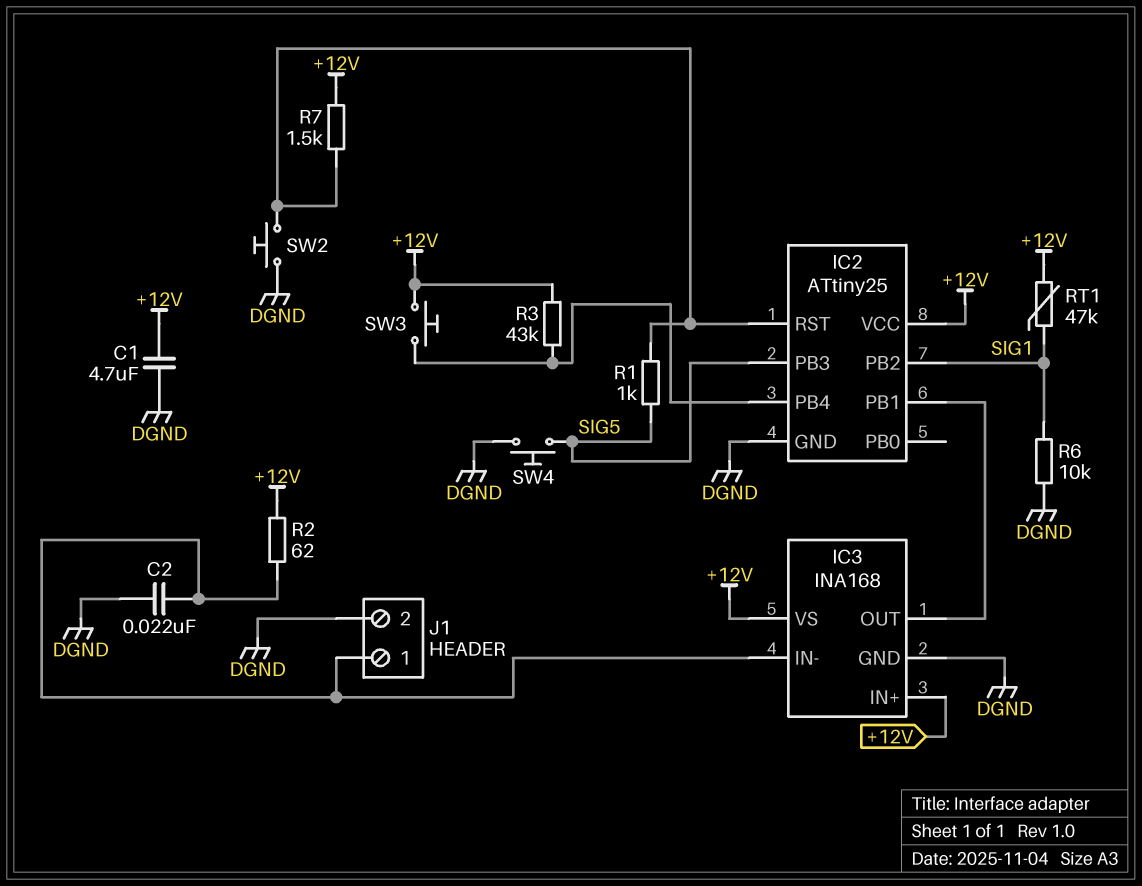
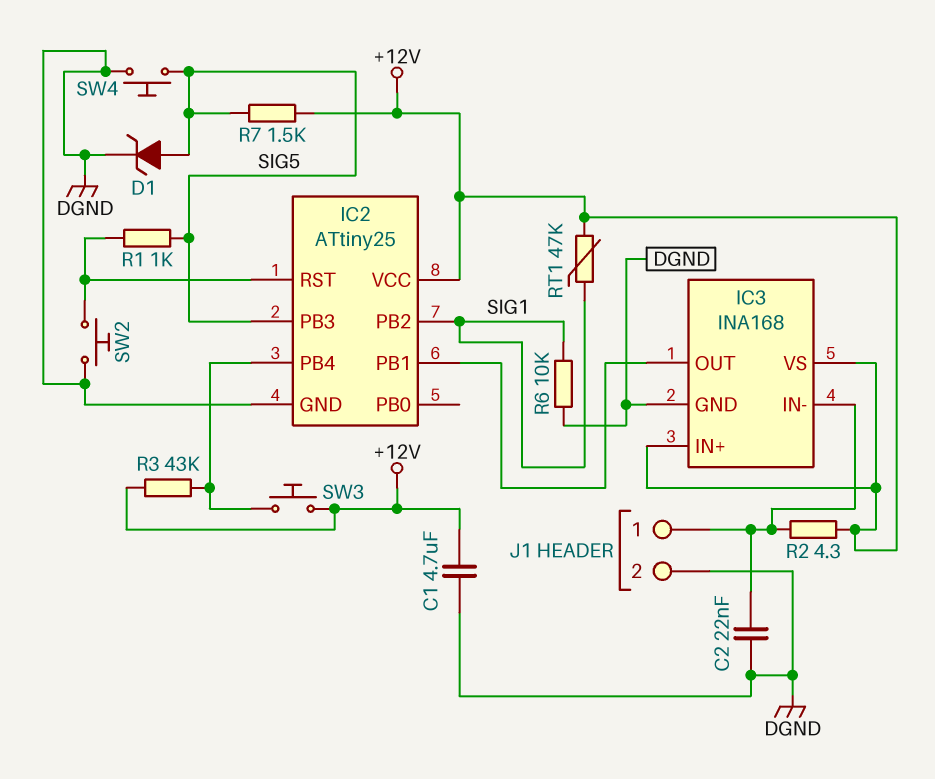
D1: none -> zener (A SIG5, K DGND)
R2: 62 (+12V, IC3/IN-) -> 4.3 (+12V, IC3/IN-)
R7: 1.5k (+12V, IC2/RST) -> 1.5k (+12V, SIG5)

